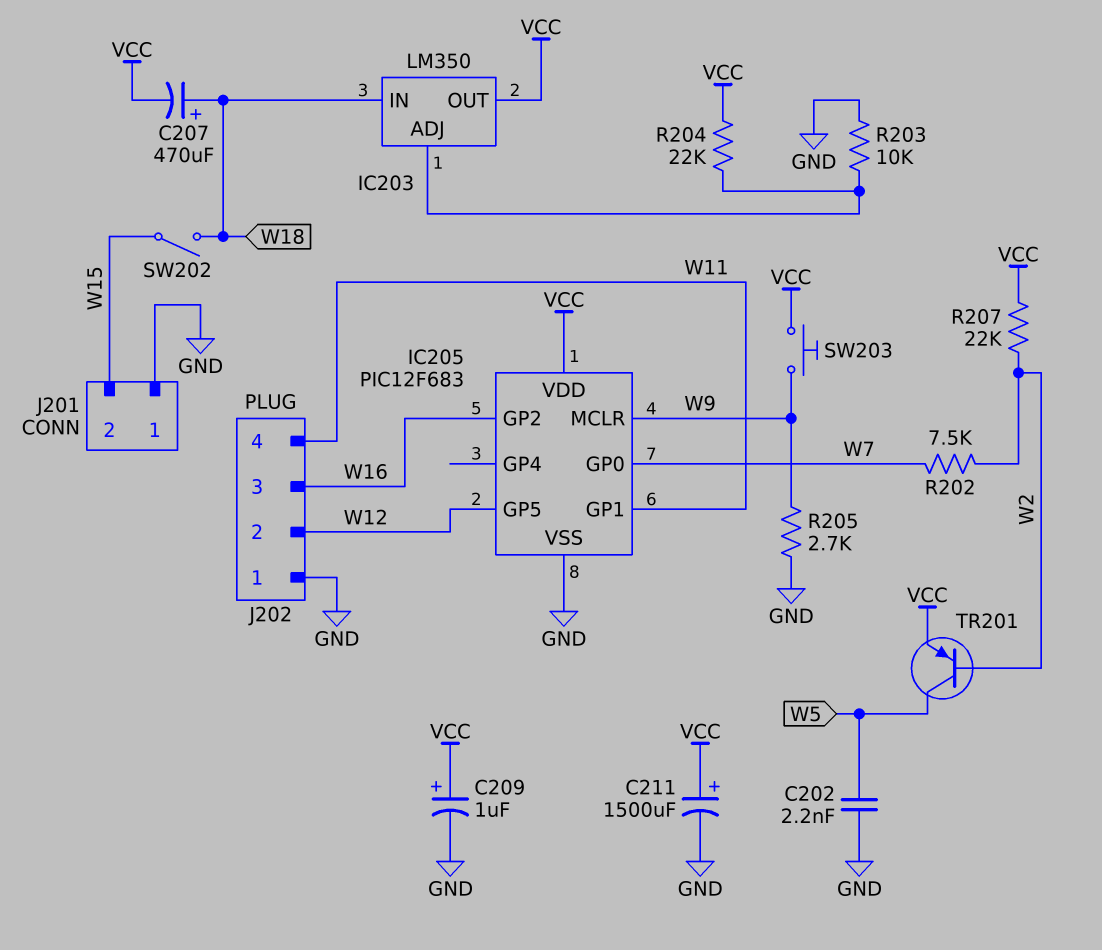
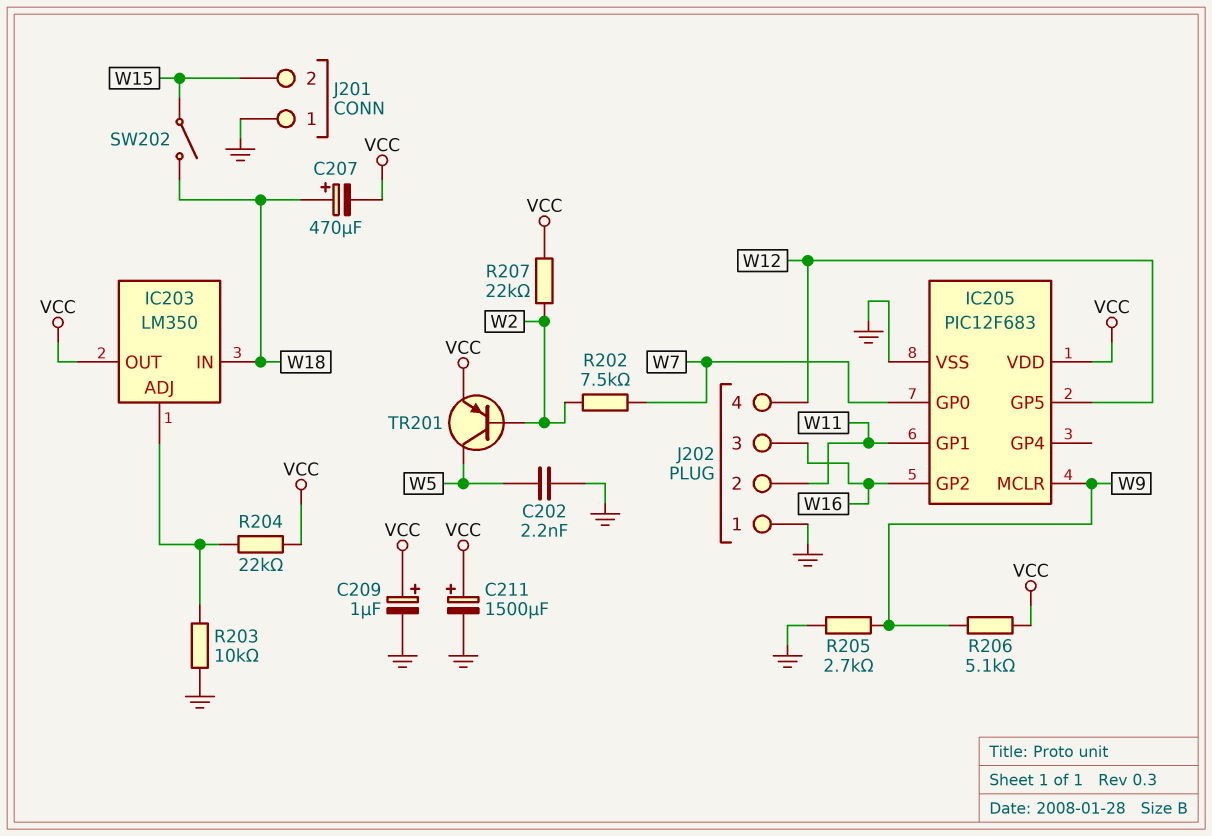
J202 pin 2: W12 -> W11
J202 pin 4: W11 -> W12
R206: none -> 5.1k (VCC, W9)
SW203: button (VCC, W9) -> none

